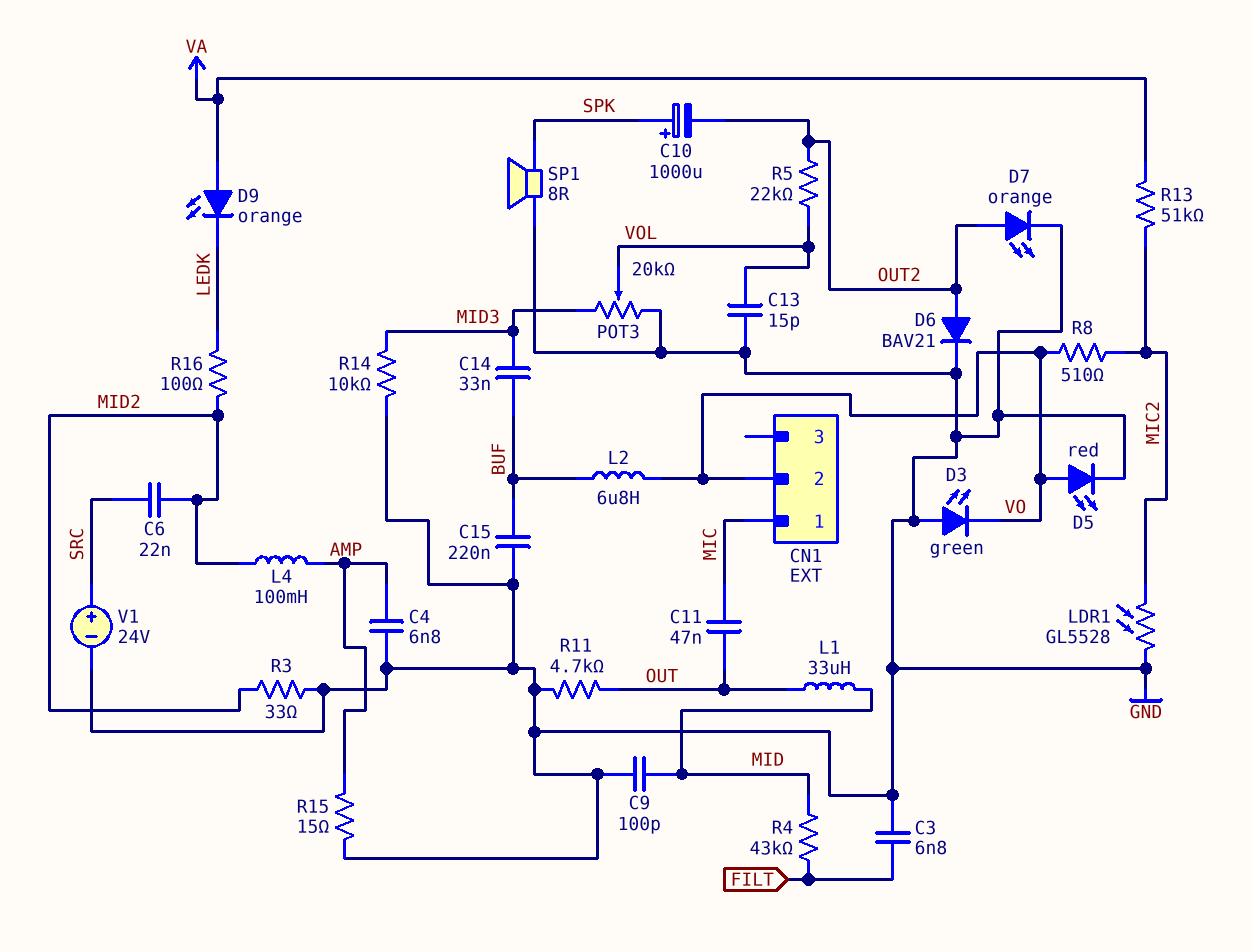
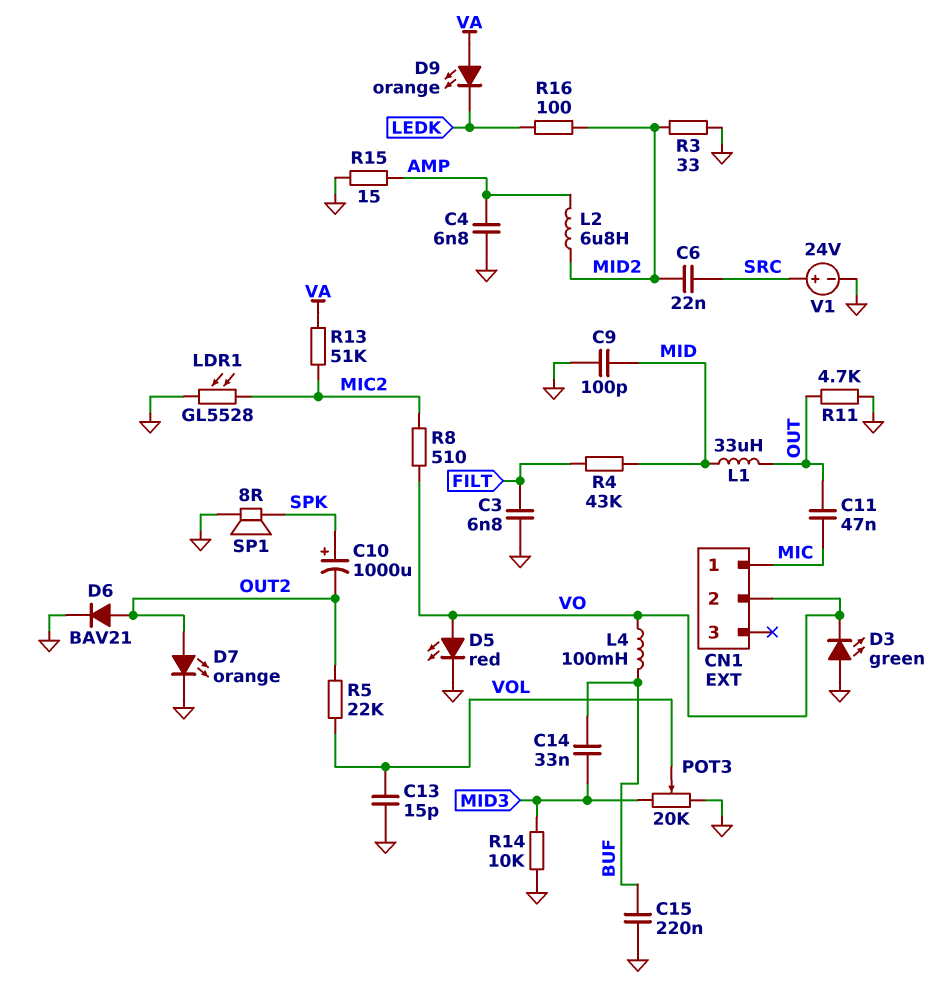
L2: 6.8uH (BUF, VO) -> 6.8uH (AMP, MID2)
L4: 100mH (AMP, MID2) -> 100mH (BUF, VO)

